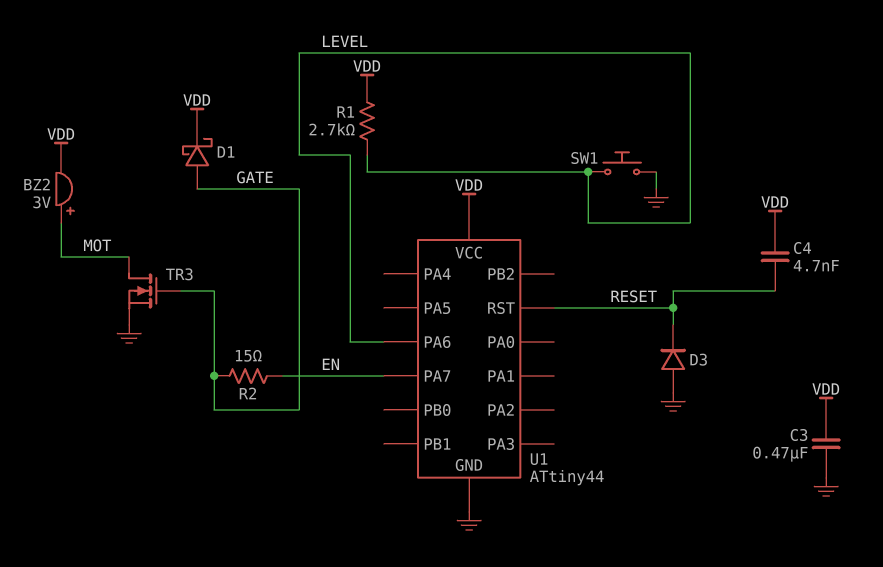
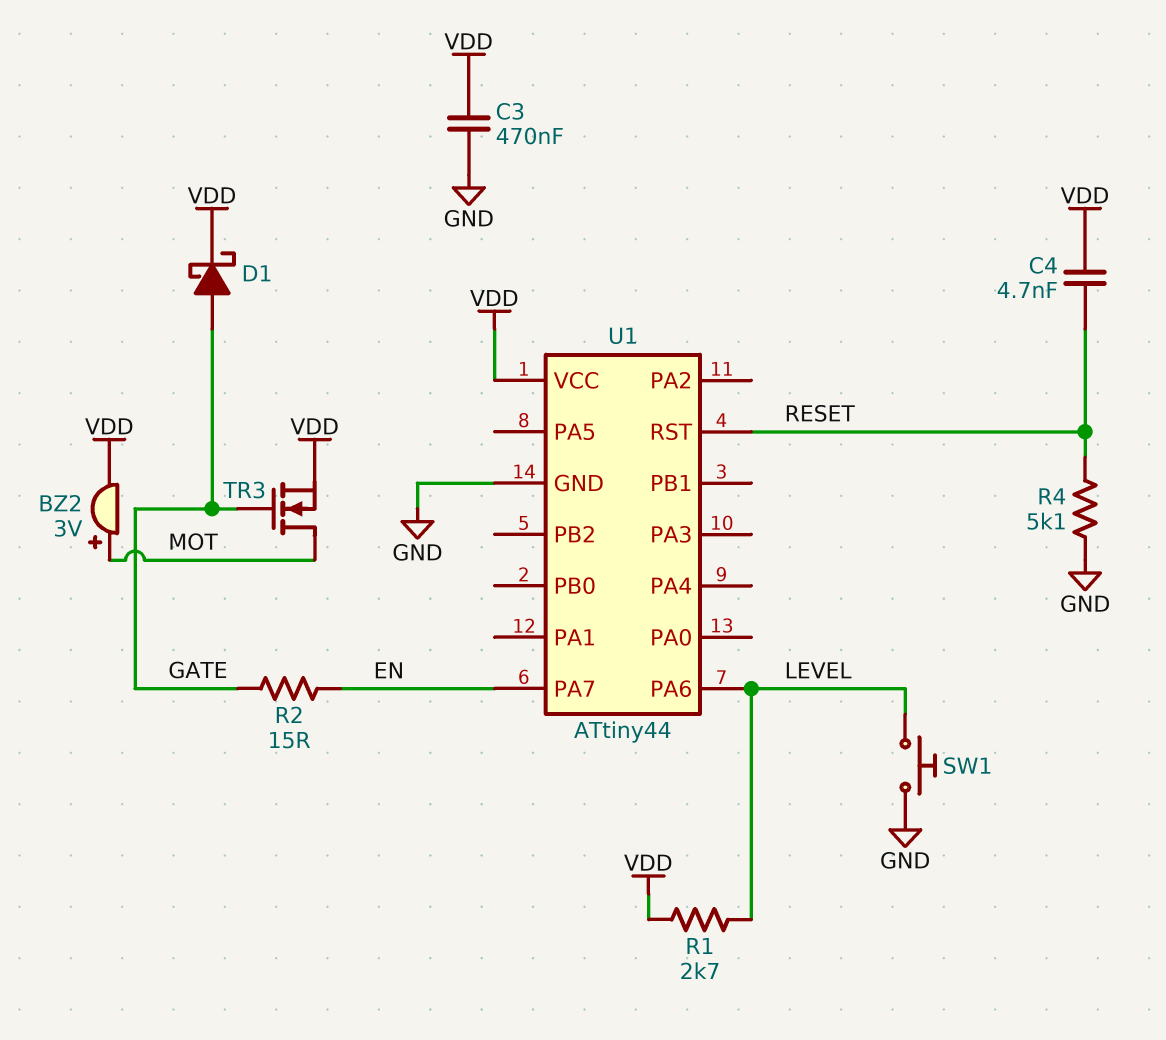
D3: diode (A GND, K RESET) -> none
R4: none -> 5.1k (GND, RESET)
TR3: NMOS (G GATE, D MOT, S GND) -> NMOS (G GATE, D MOT, S VDD)

